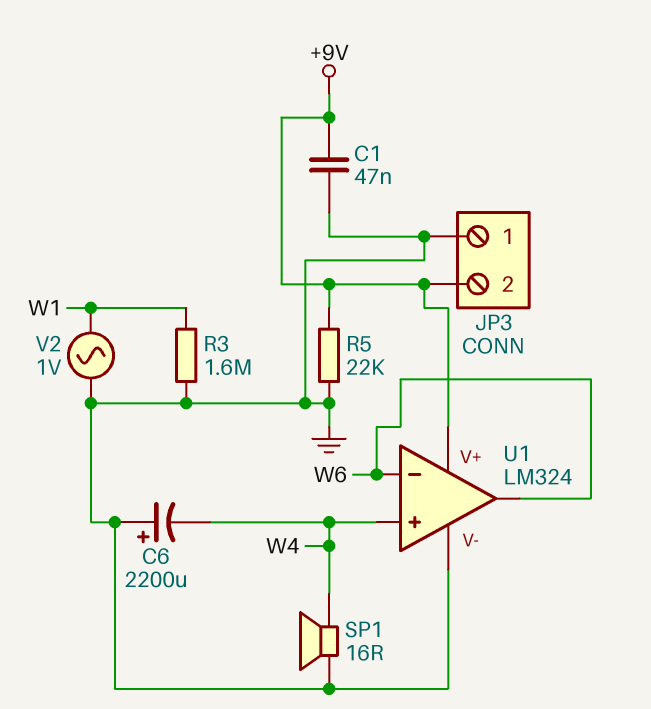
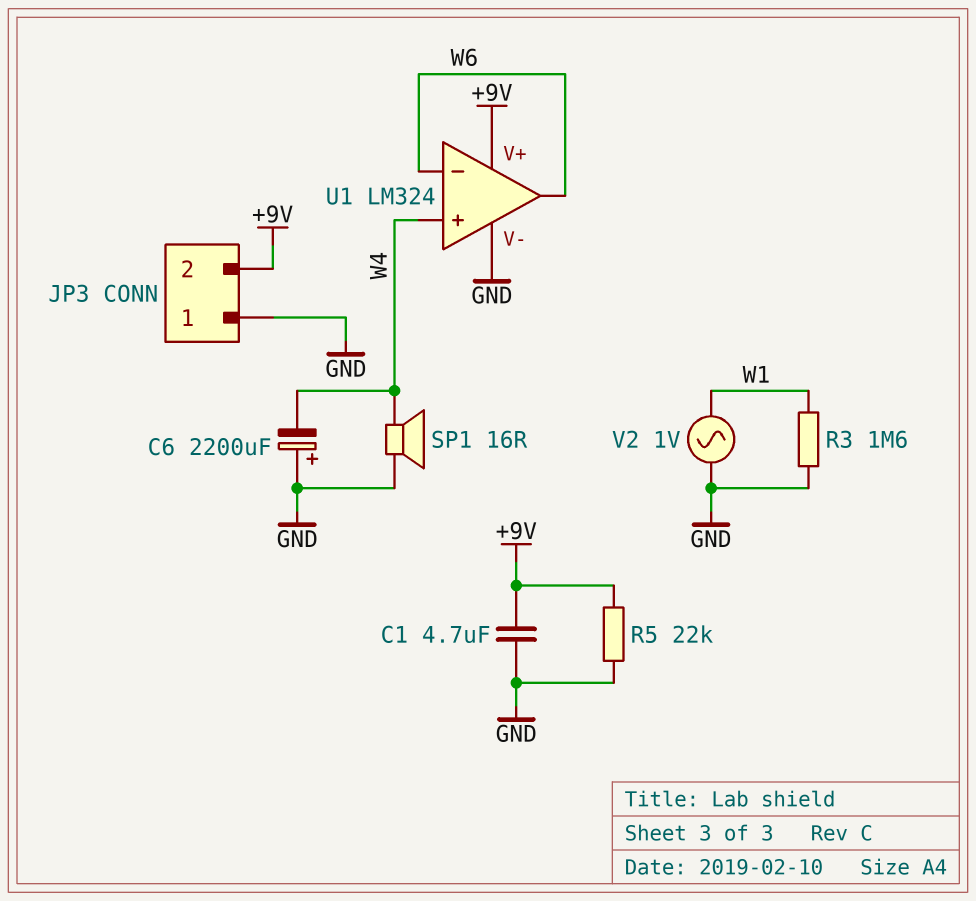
C1: 47nF (+9V, GND) -> 4.7uF (+9V, GND)

